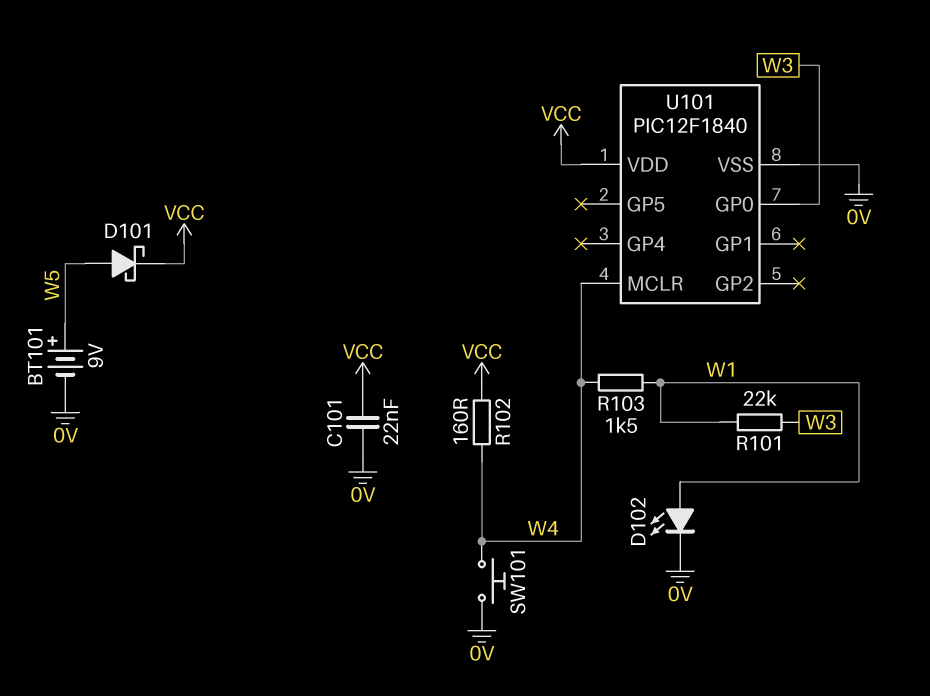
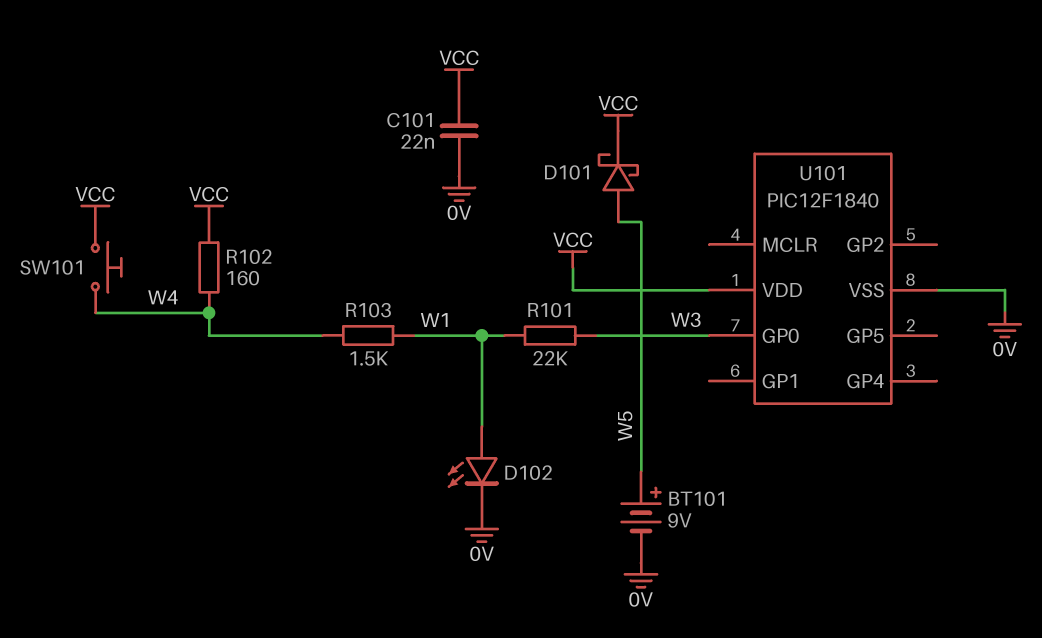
SW101: button (0V, W4) -> button (VCC, W4)
U101 pin MCLR: W4 -> none

